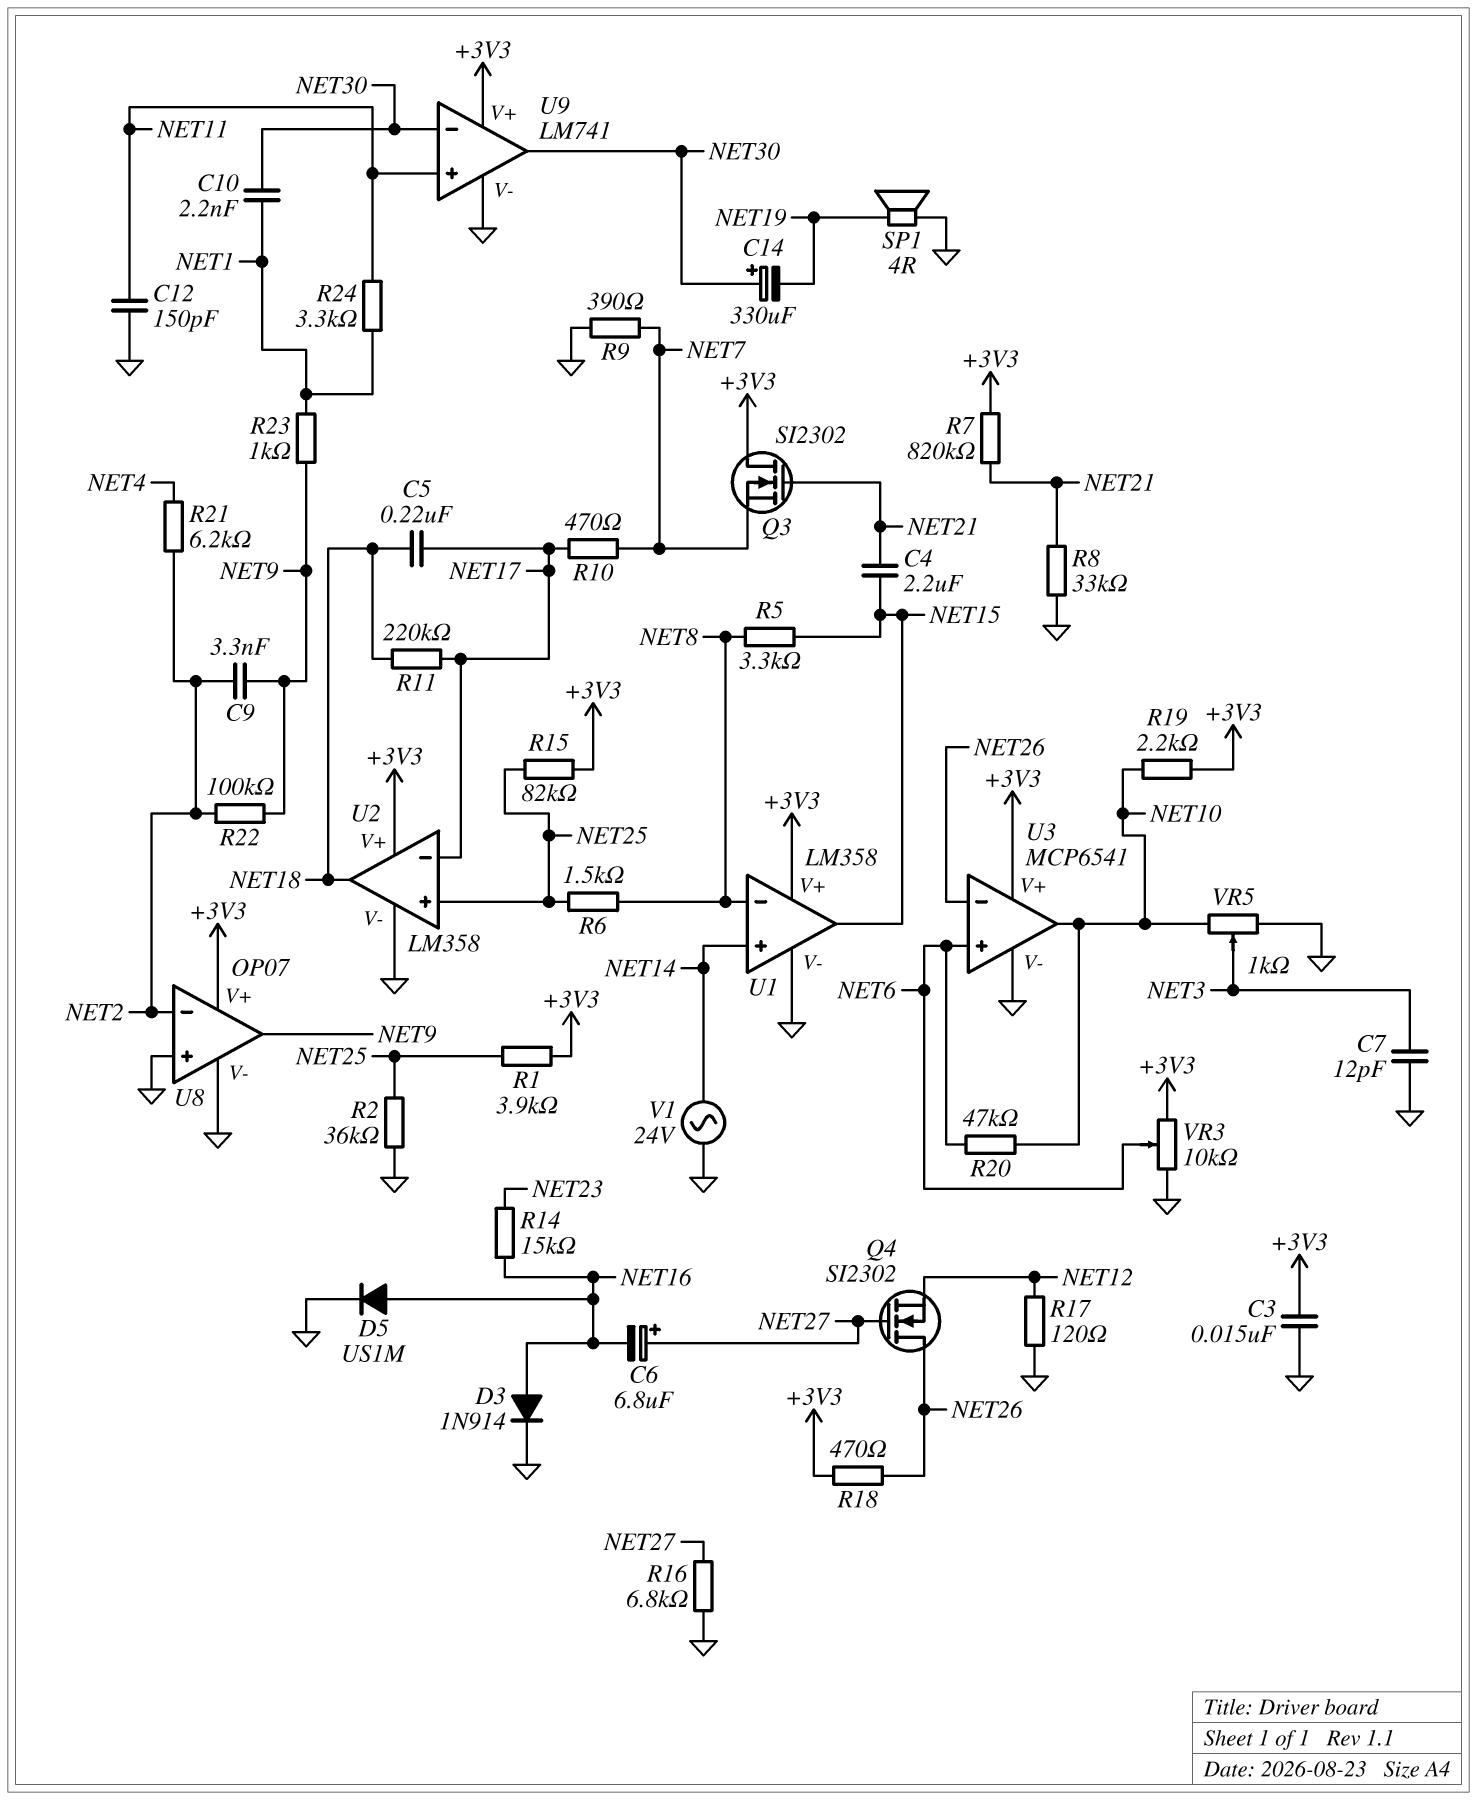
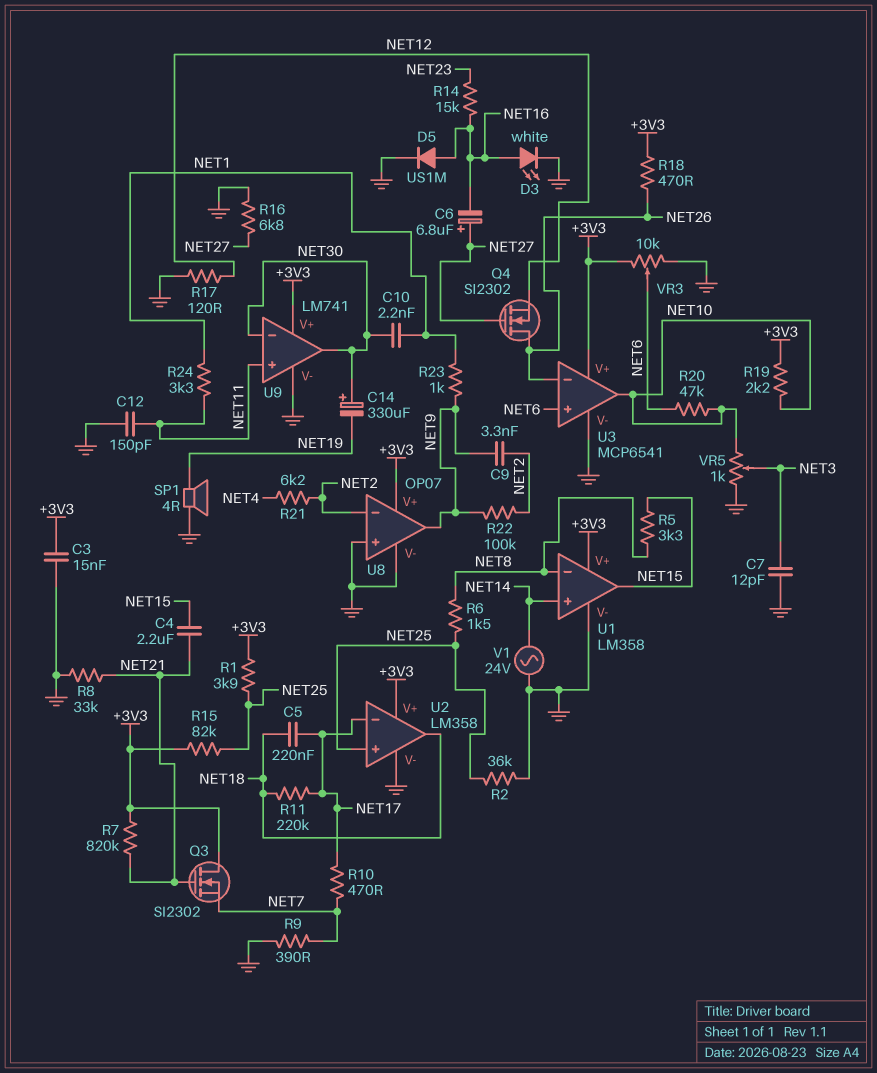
D3: diode 1N914 (A NET16, K GND) -> LED white (A NET16, K GND)

